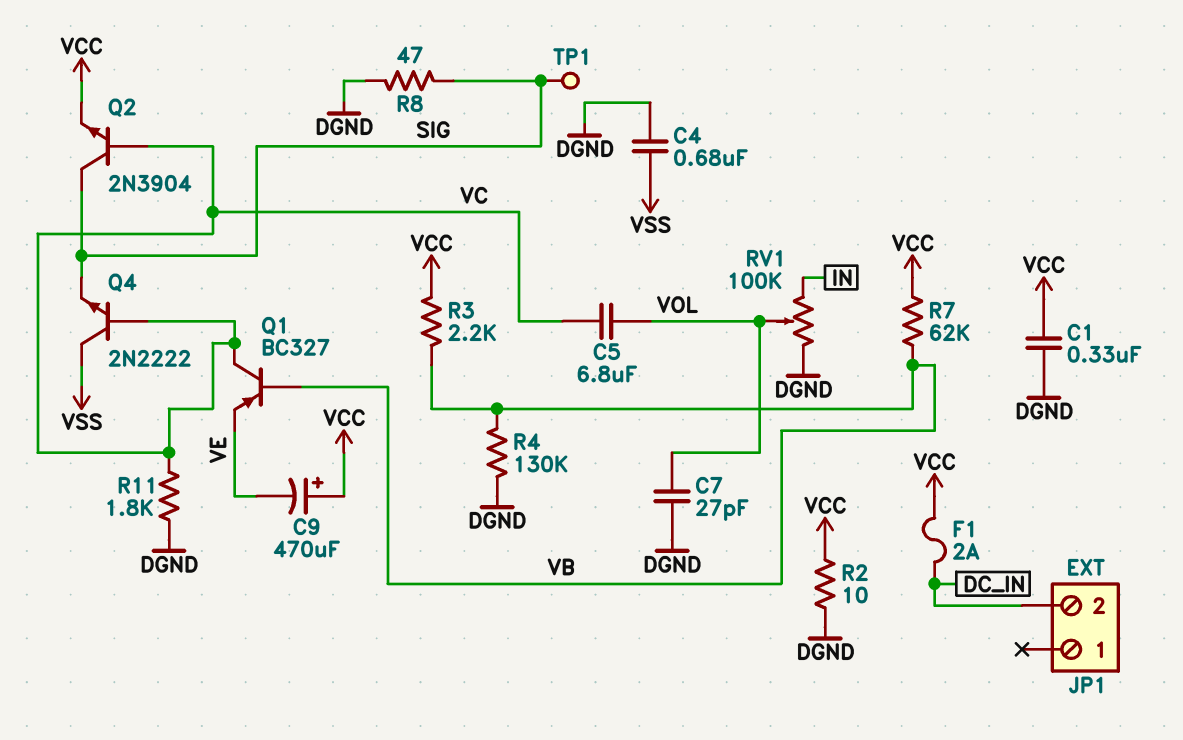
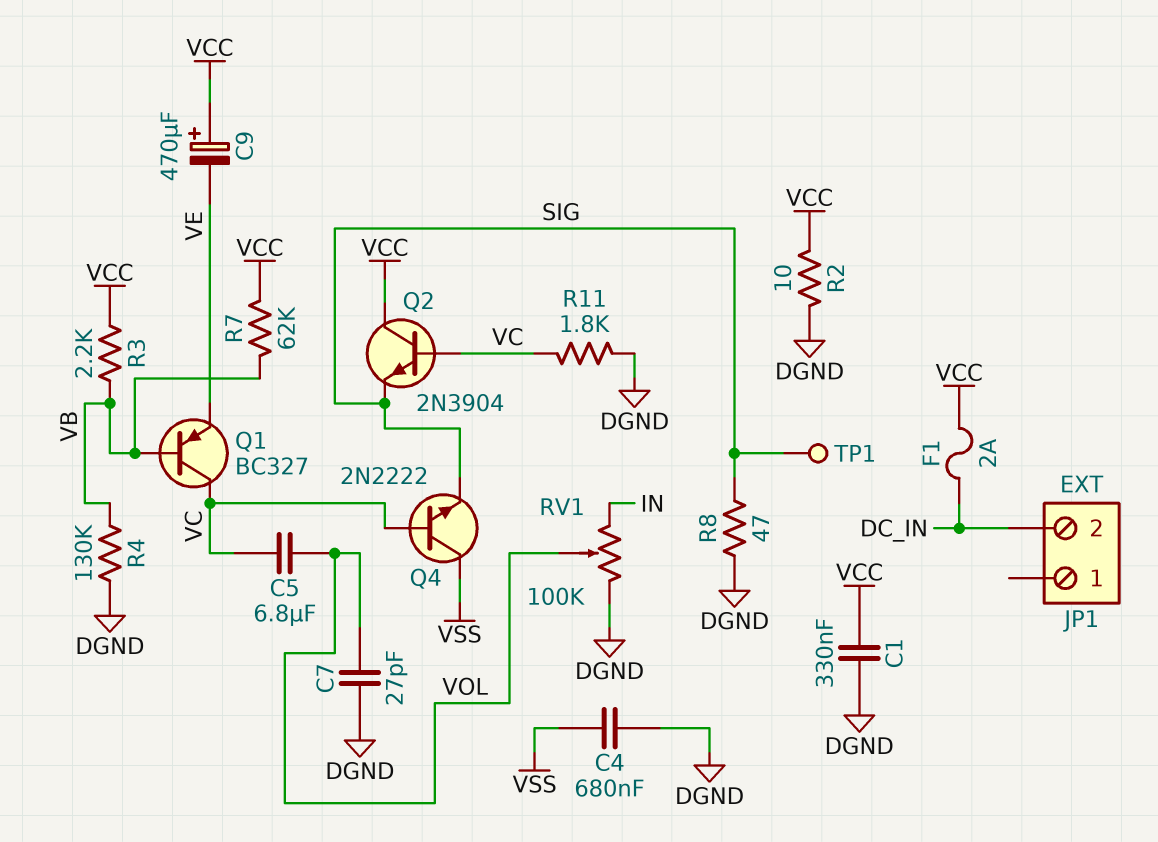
Q2: NPN 2N3904 (B VC, C SIG, E VCC) -> NPN 2N3904 (B VC, C VCC, E SIG)

